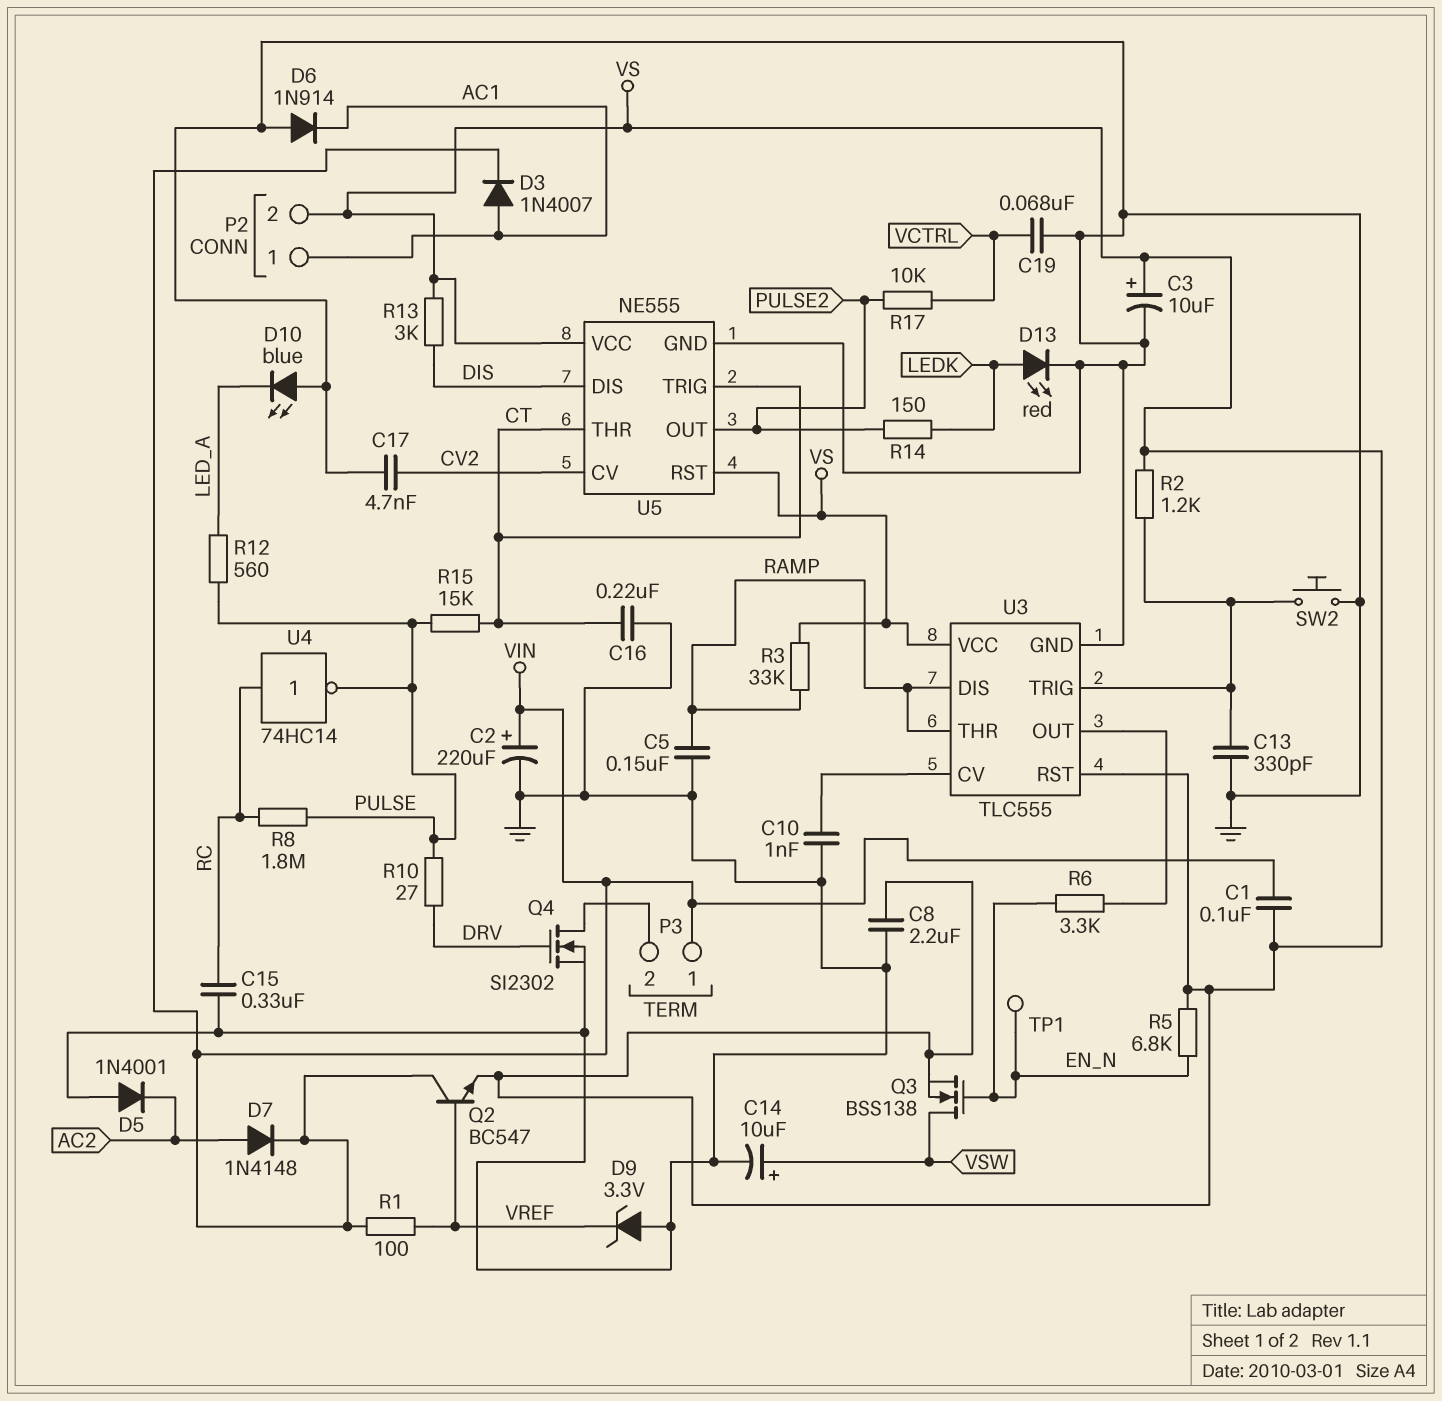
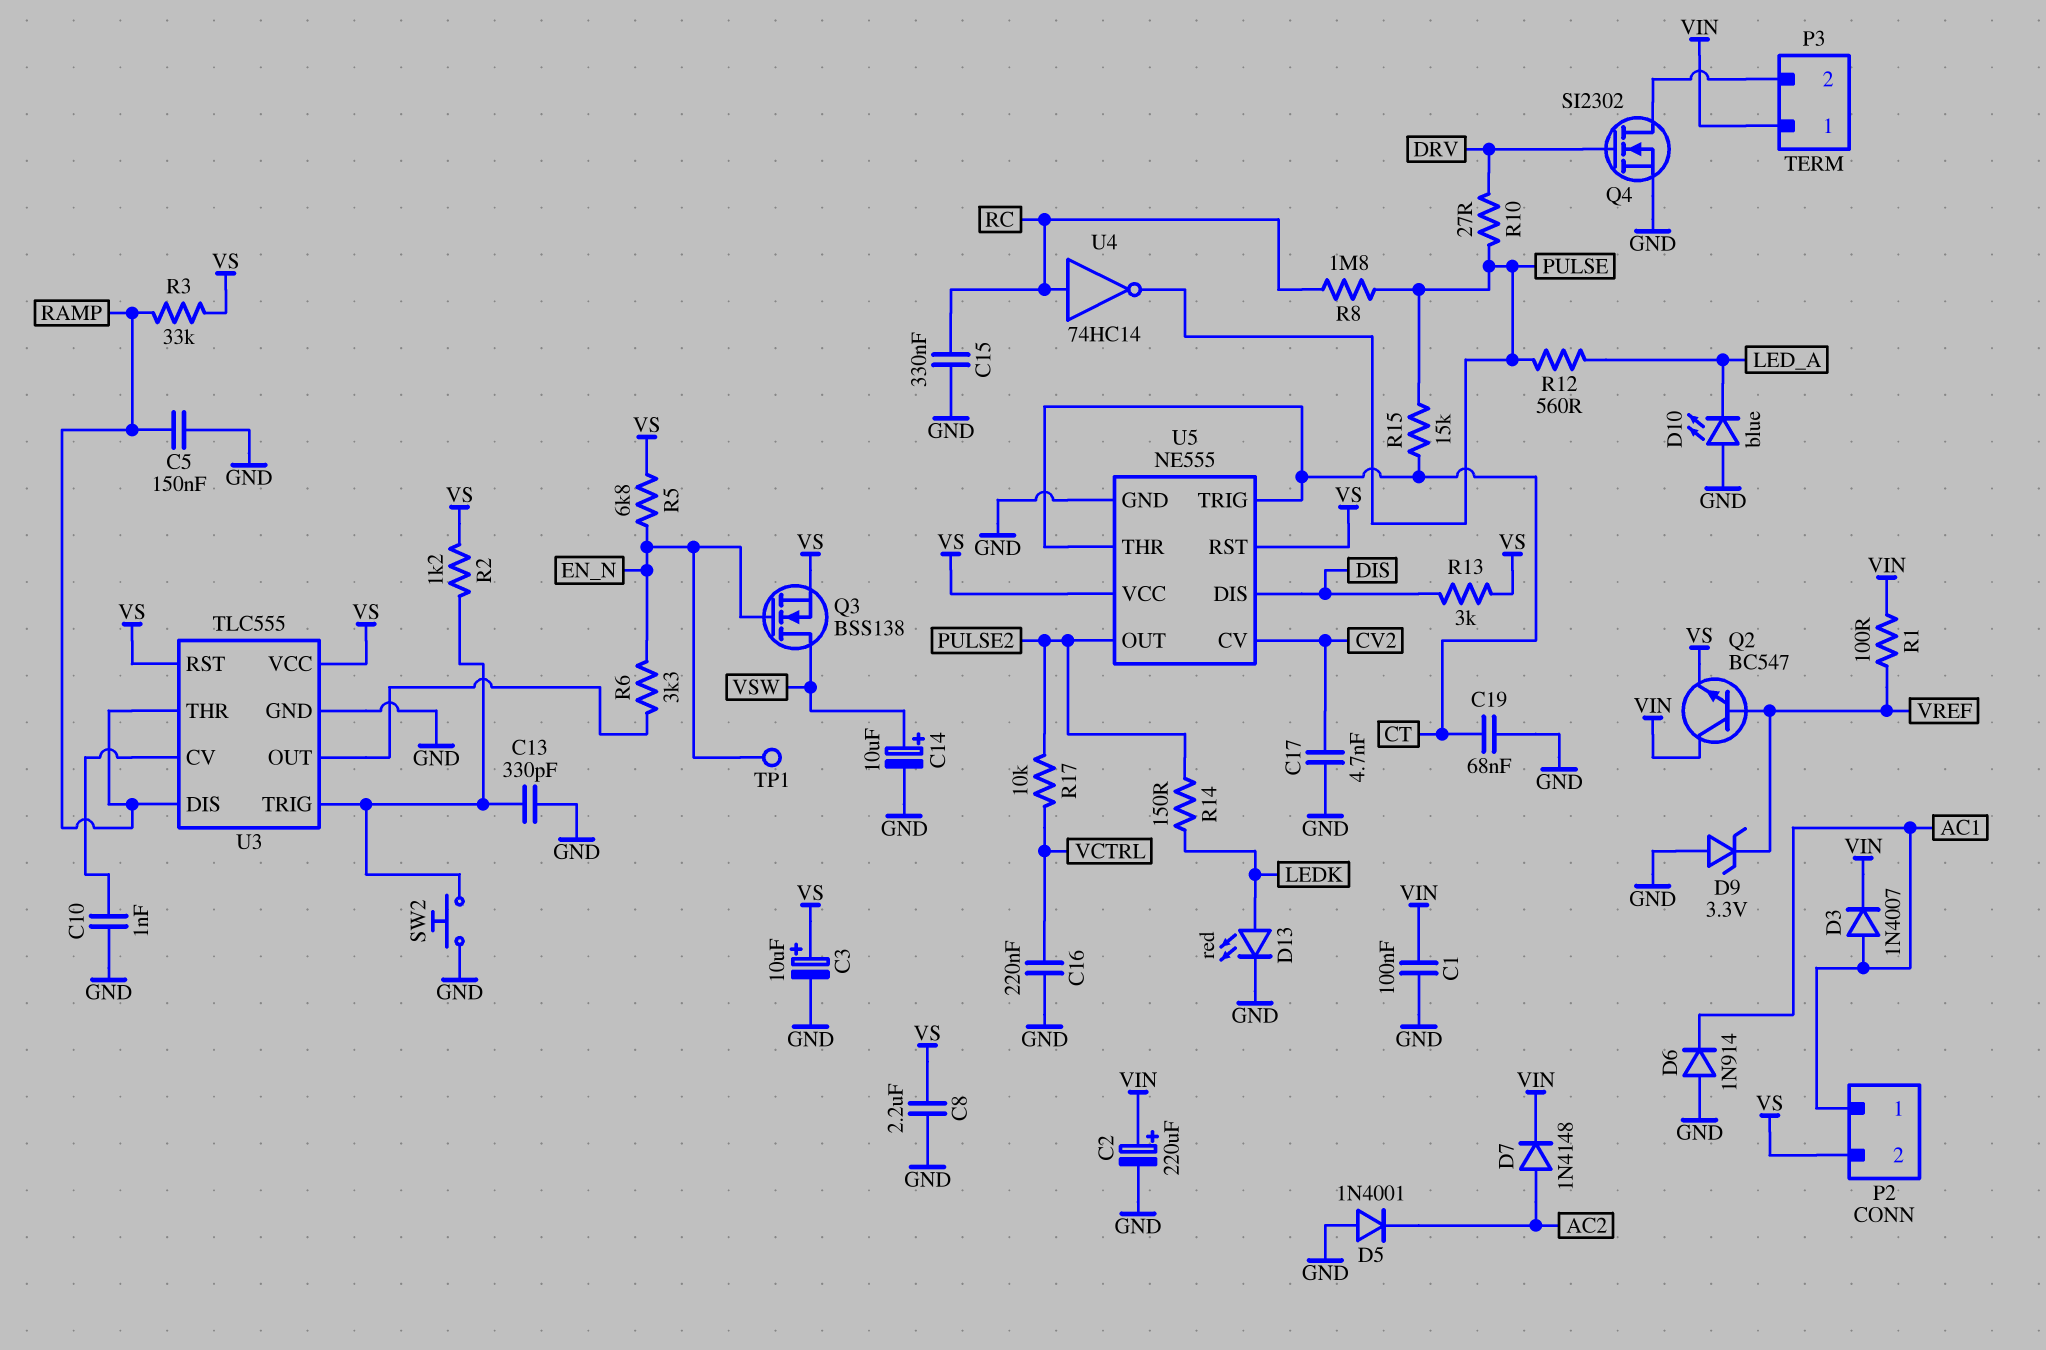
C1: 100nF (VIN, VS) -> 100nF (GND, VIN)
C16: 220nF (CT, GND) -> 220nF (GND, VCTRL)
C19: 68nF (GND, VCTRL) -> 68nF (CT, GND)

